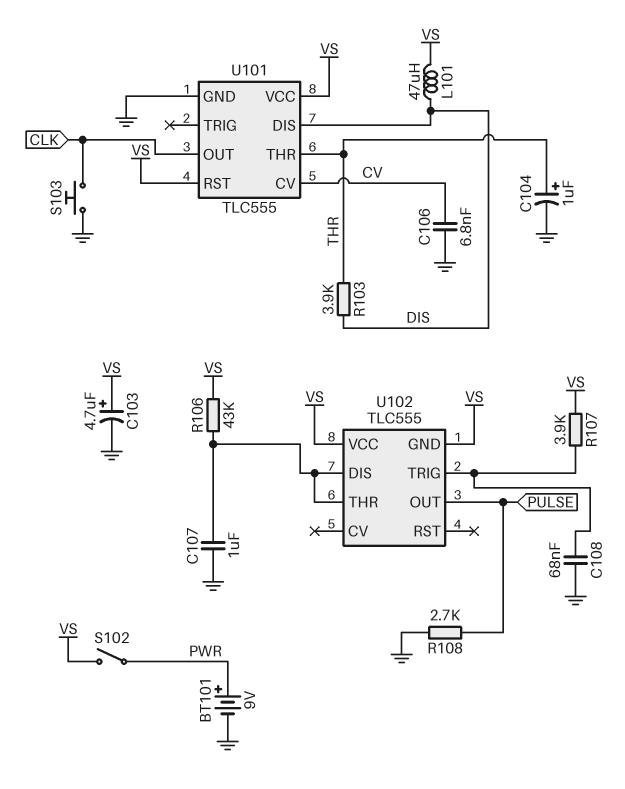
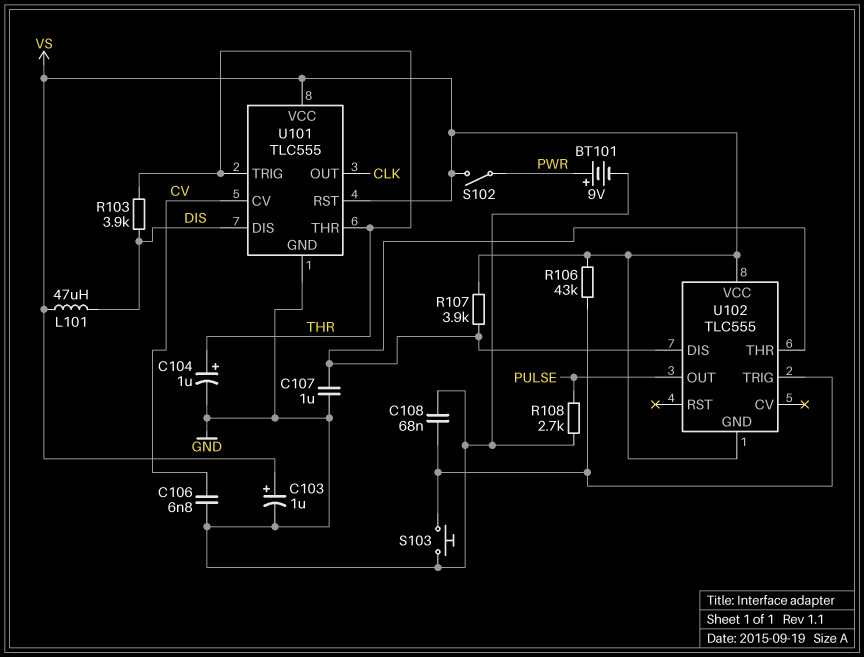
C103: 4.7uF (plus VS, minus GND) -> 1uF (plus VS, minus GND)
R106: 43k (U102/DIS, VS) -> 43k (U102/TRIG, VS)
R107: 3.9k (U102/TRIG, VS) -> 3.9k (U102/DIS, VS)
S103: button (CLK, GND) -> button (GND, U102/TRIG)
U101 pin TRIG: none -> THR

